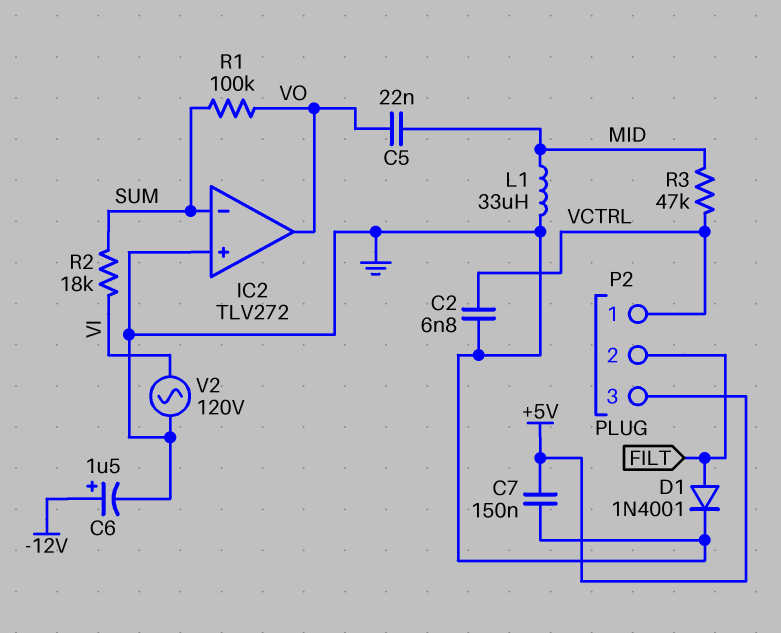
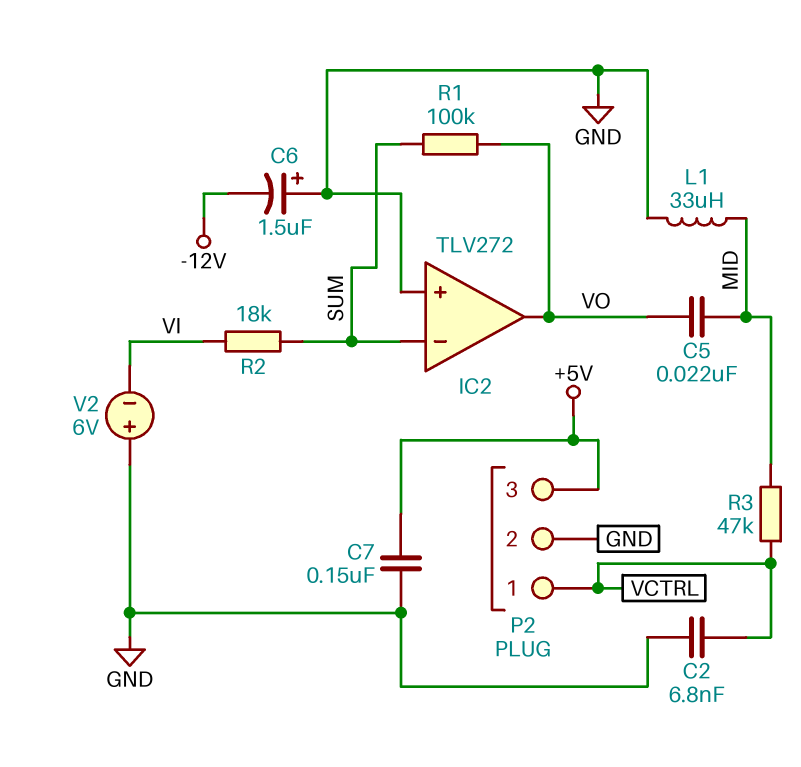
C6: 1.5uF (plus -12V, minus GND) -> 1.5uF (plus GND, minus -12V)
D1: diode 1N4001 (A FILT, K GND) -> none
P2 pin 2: FILT -> GND
V2: AC 120V (GND, VI) -> 6V (plus GND, minus VI)

